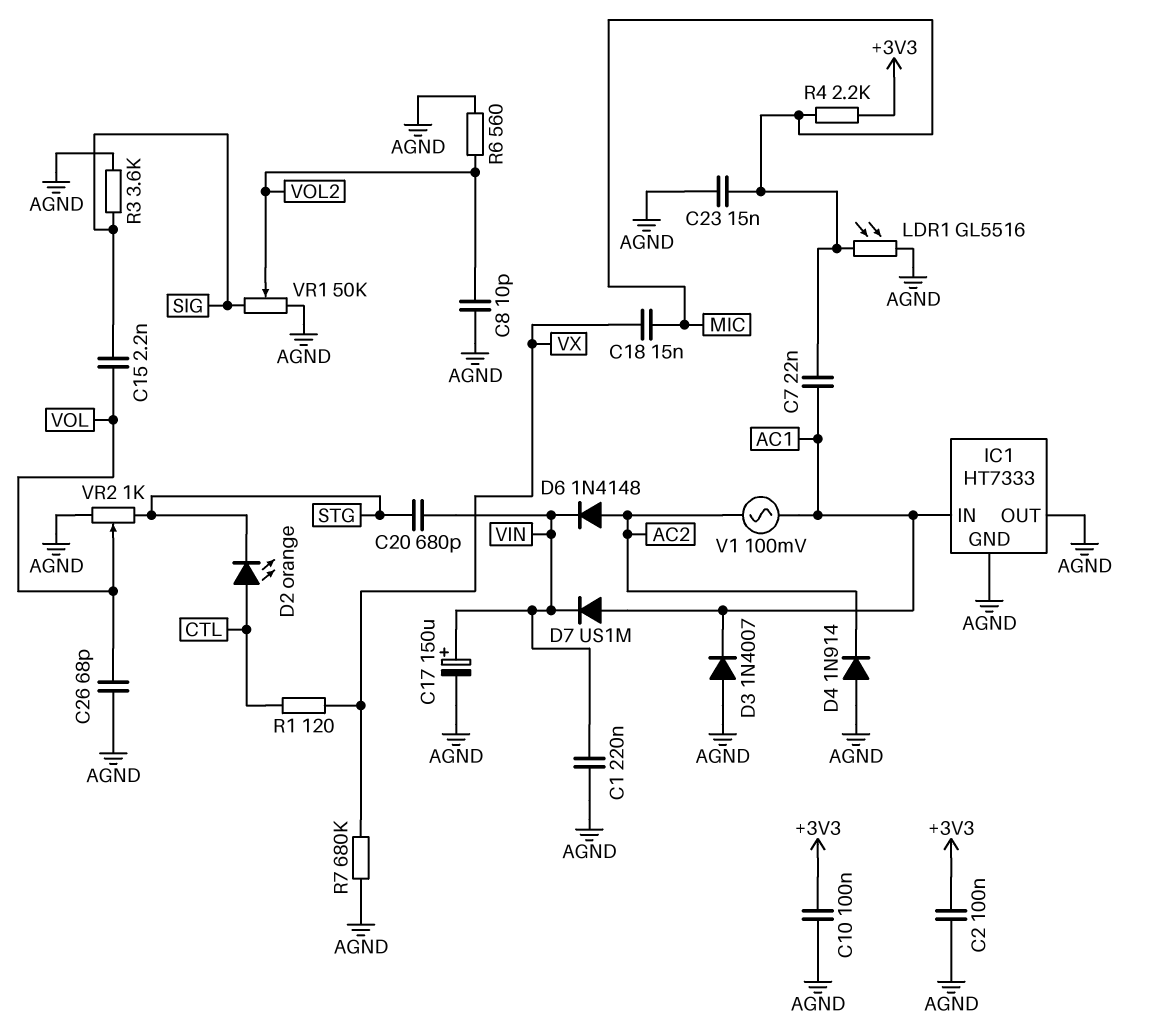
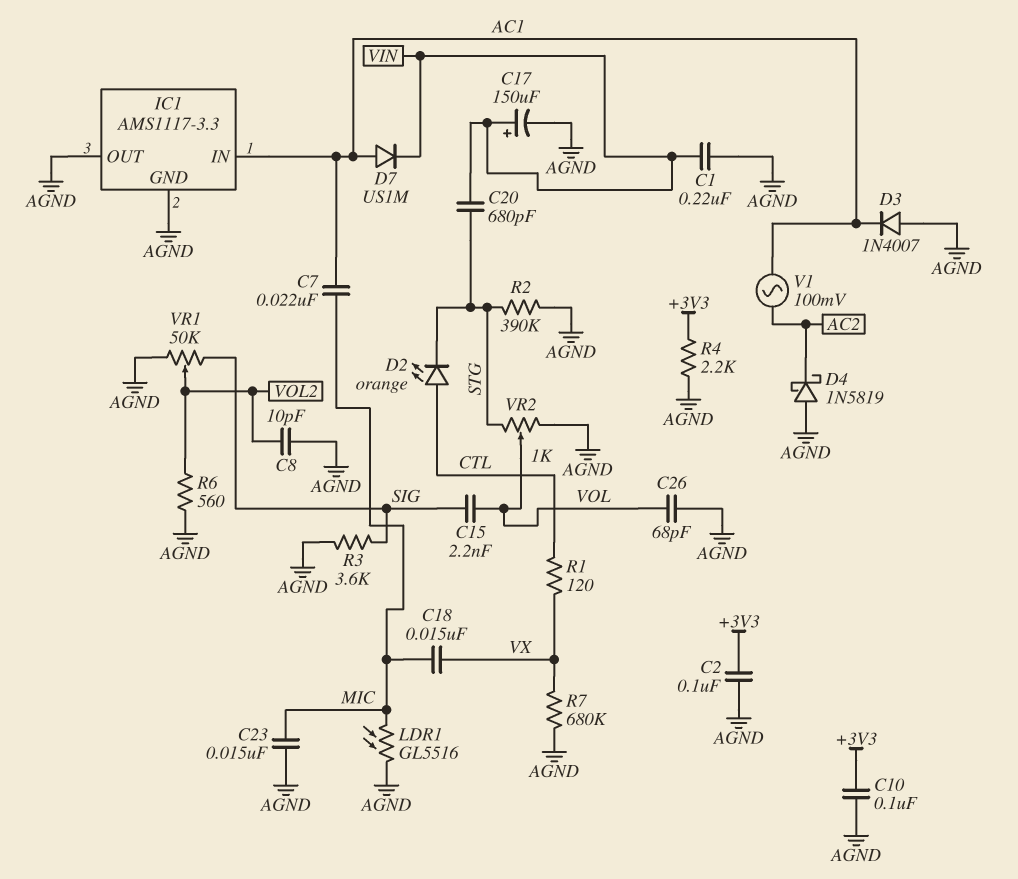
D4: diode 1N914 (A AGND, K AC2) -> schottky 1N5819 (A AGND, K AC2)
D6: diode 1N4148 (A AC2, K VIN) -> none
IC1: HT7333 -> AMS1117-3.3
R2: none -> 390k (AGND, STG)
R4: 2.2k (+3V3, MIC) -> 2.2k (+3V3, AGND)

